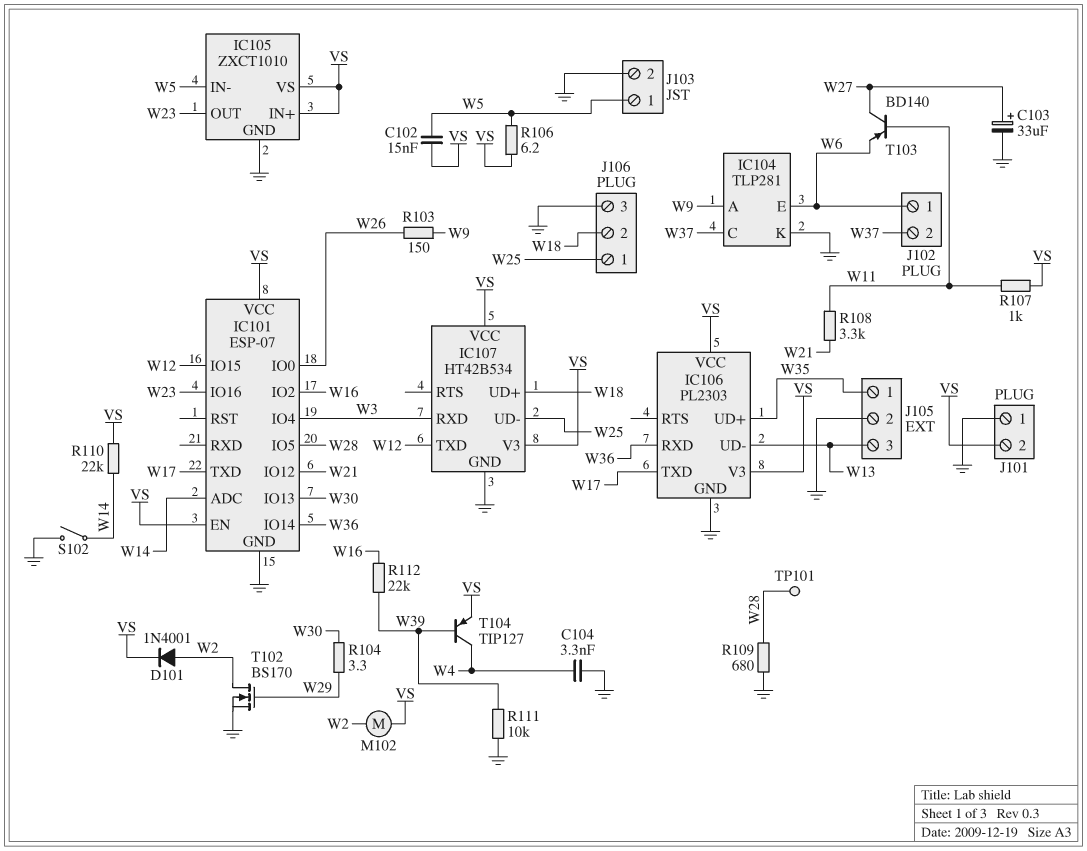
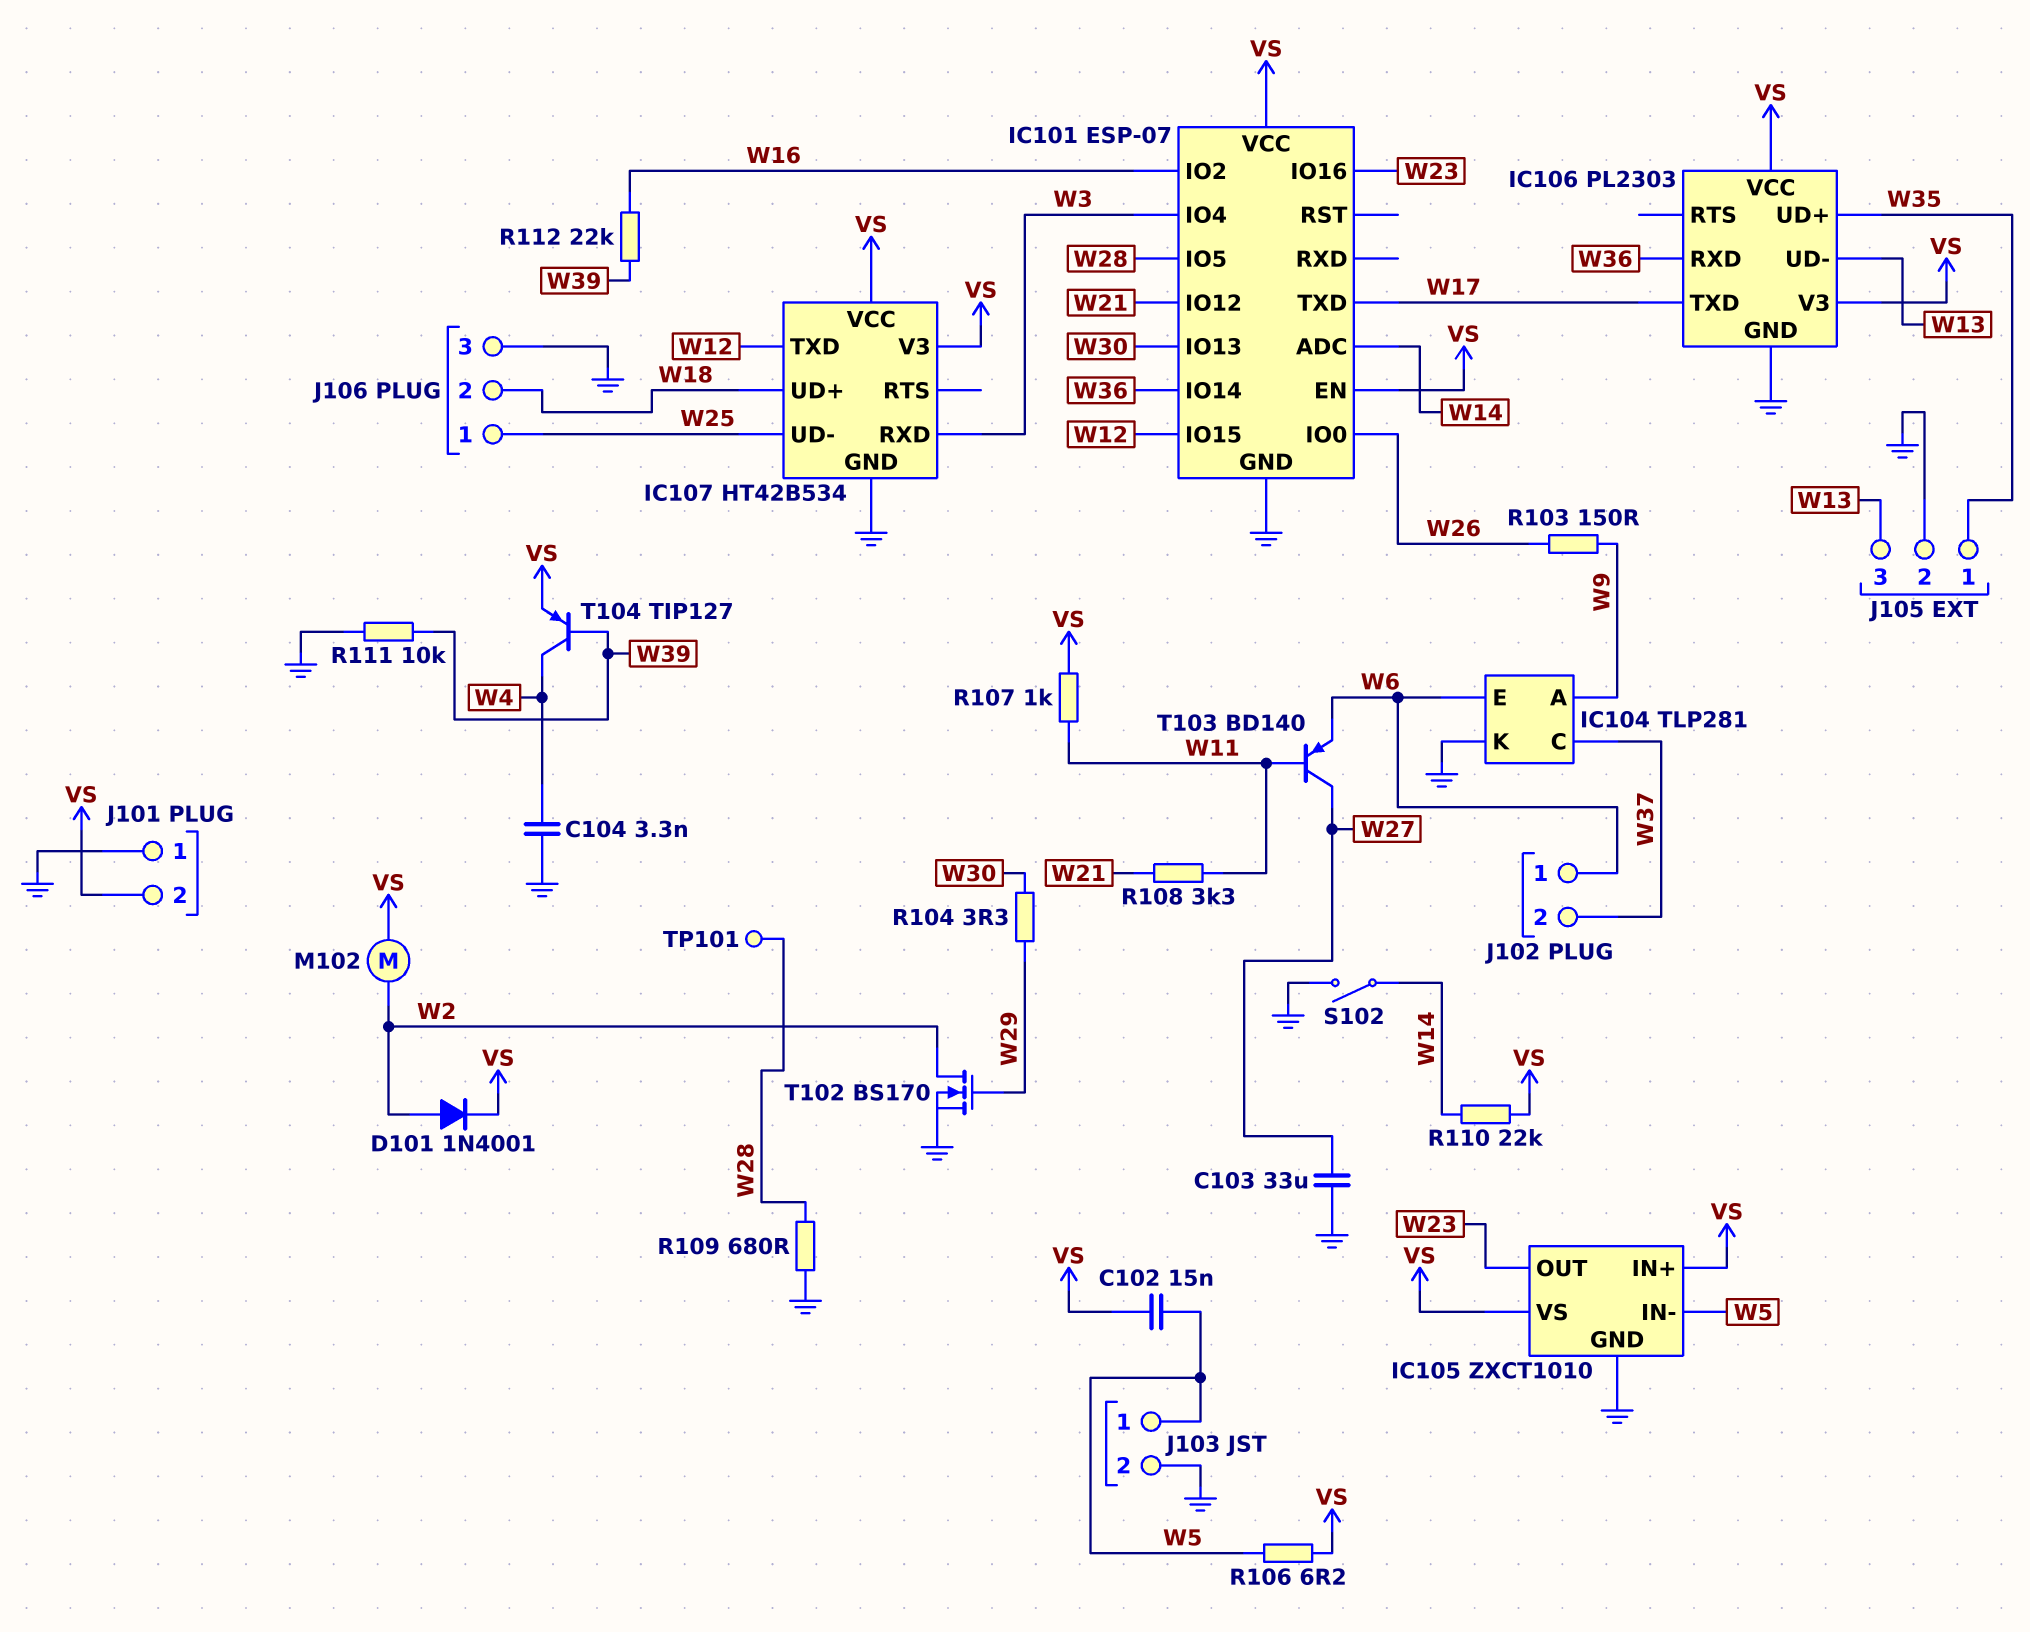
C103: 33uF (plus W27, minus GND) -> 33uF (GND, W27)

